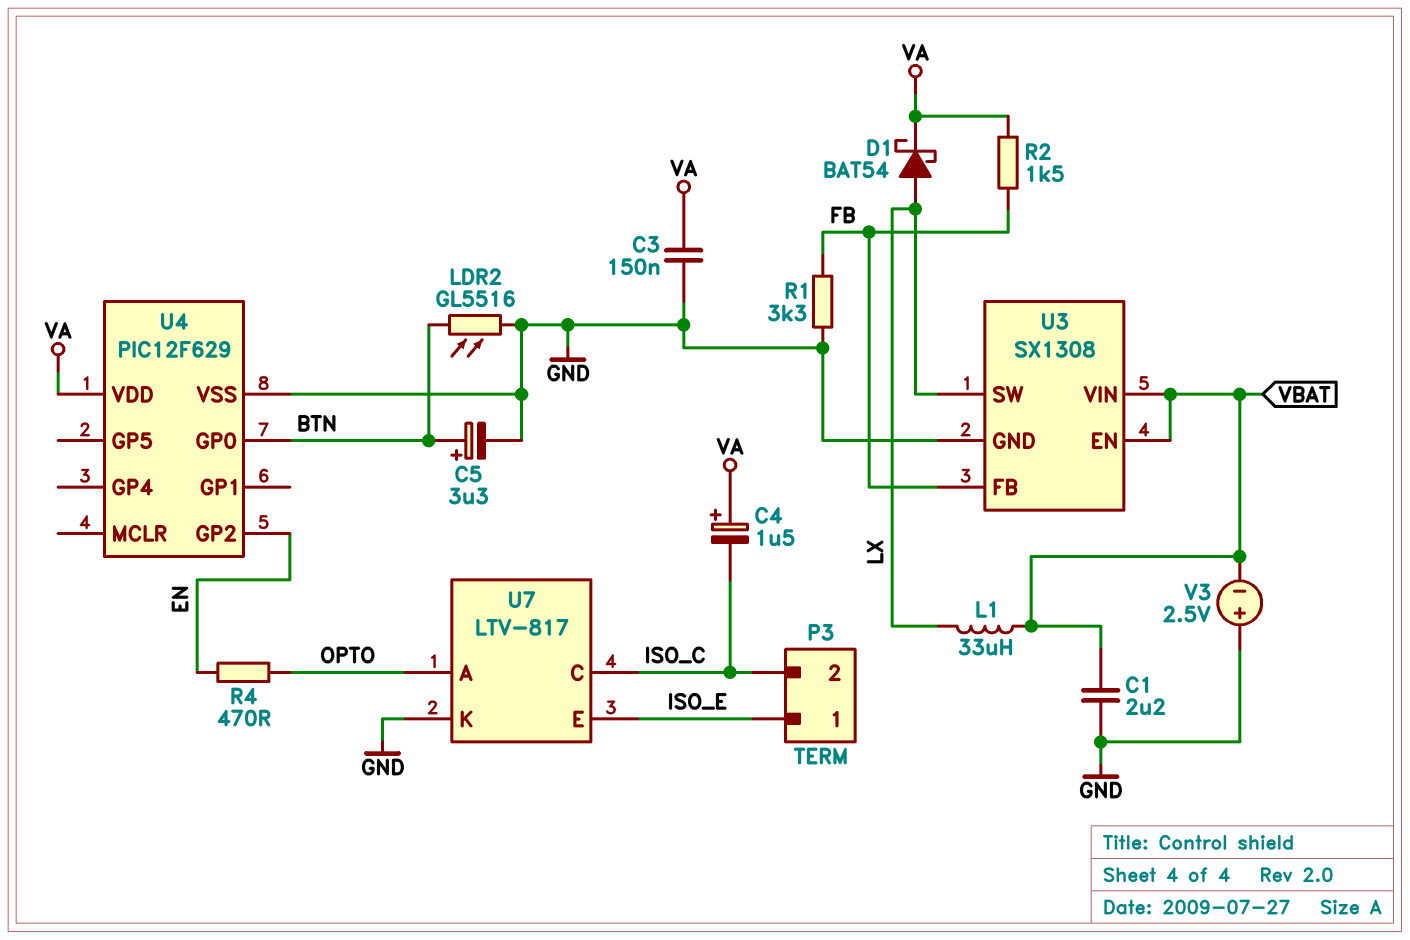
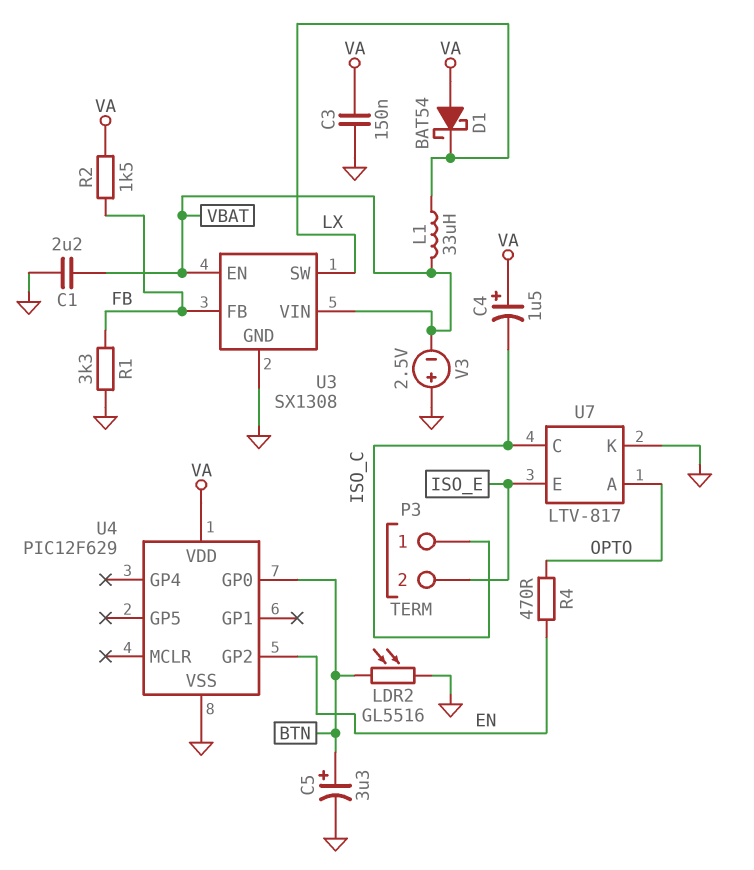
D1: schottky BAT54 (A LX, K VA) -> schottky BAT54 (A VA, K LX)
P3 pin 1: ISO_E -> ISO_C
P3 pin 2: ISO_C -> ISO_E

